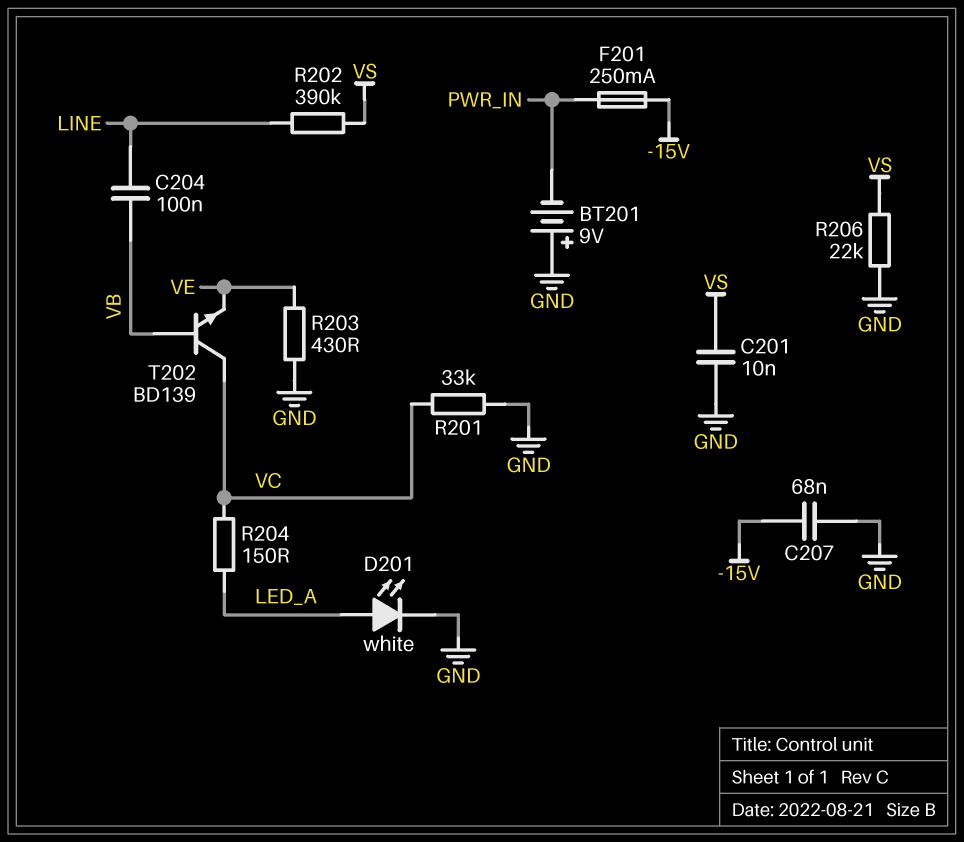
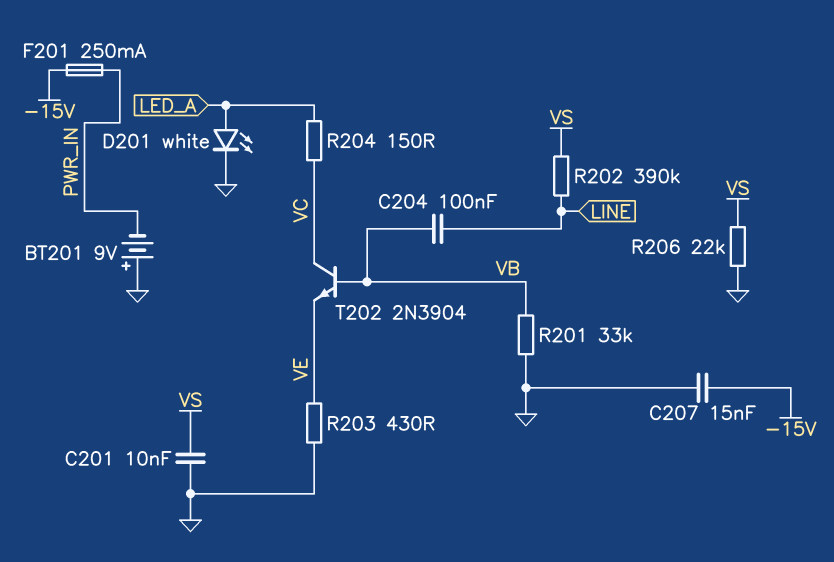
C207: 68nF (-15V, GND) -> 15nF (-15V, GND)
R201: 33k (GND, VC) -> 33k (GND, VB)
T202: NPN BD139 (B VB, C VC, E VE) -> NPN 2N3904 (B VB, C VC, E VE)

